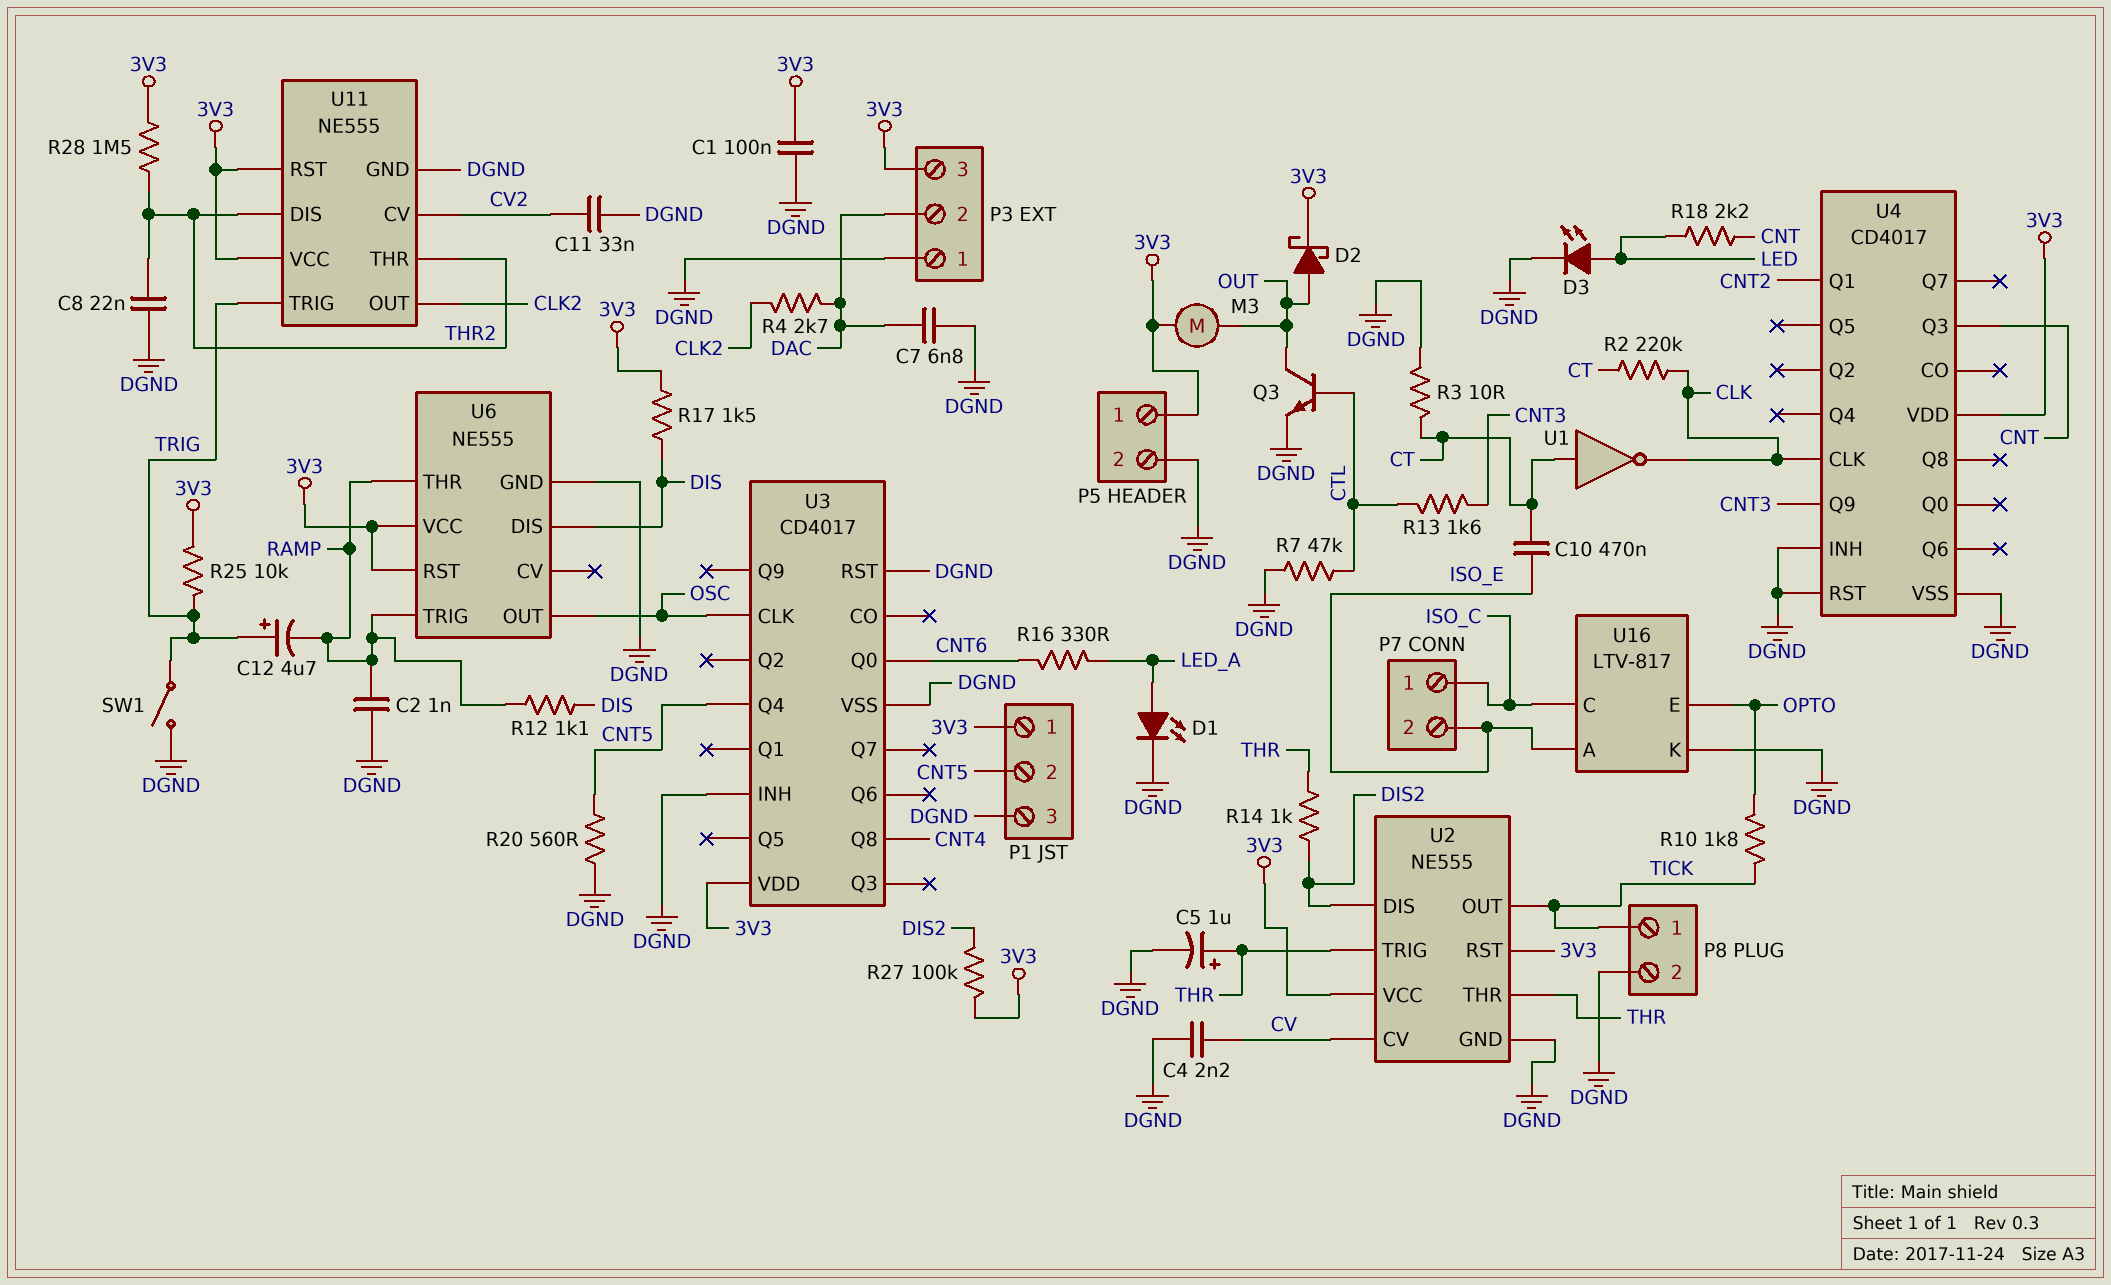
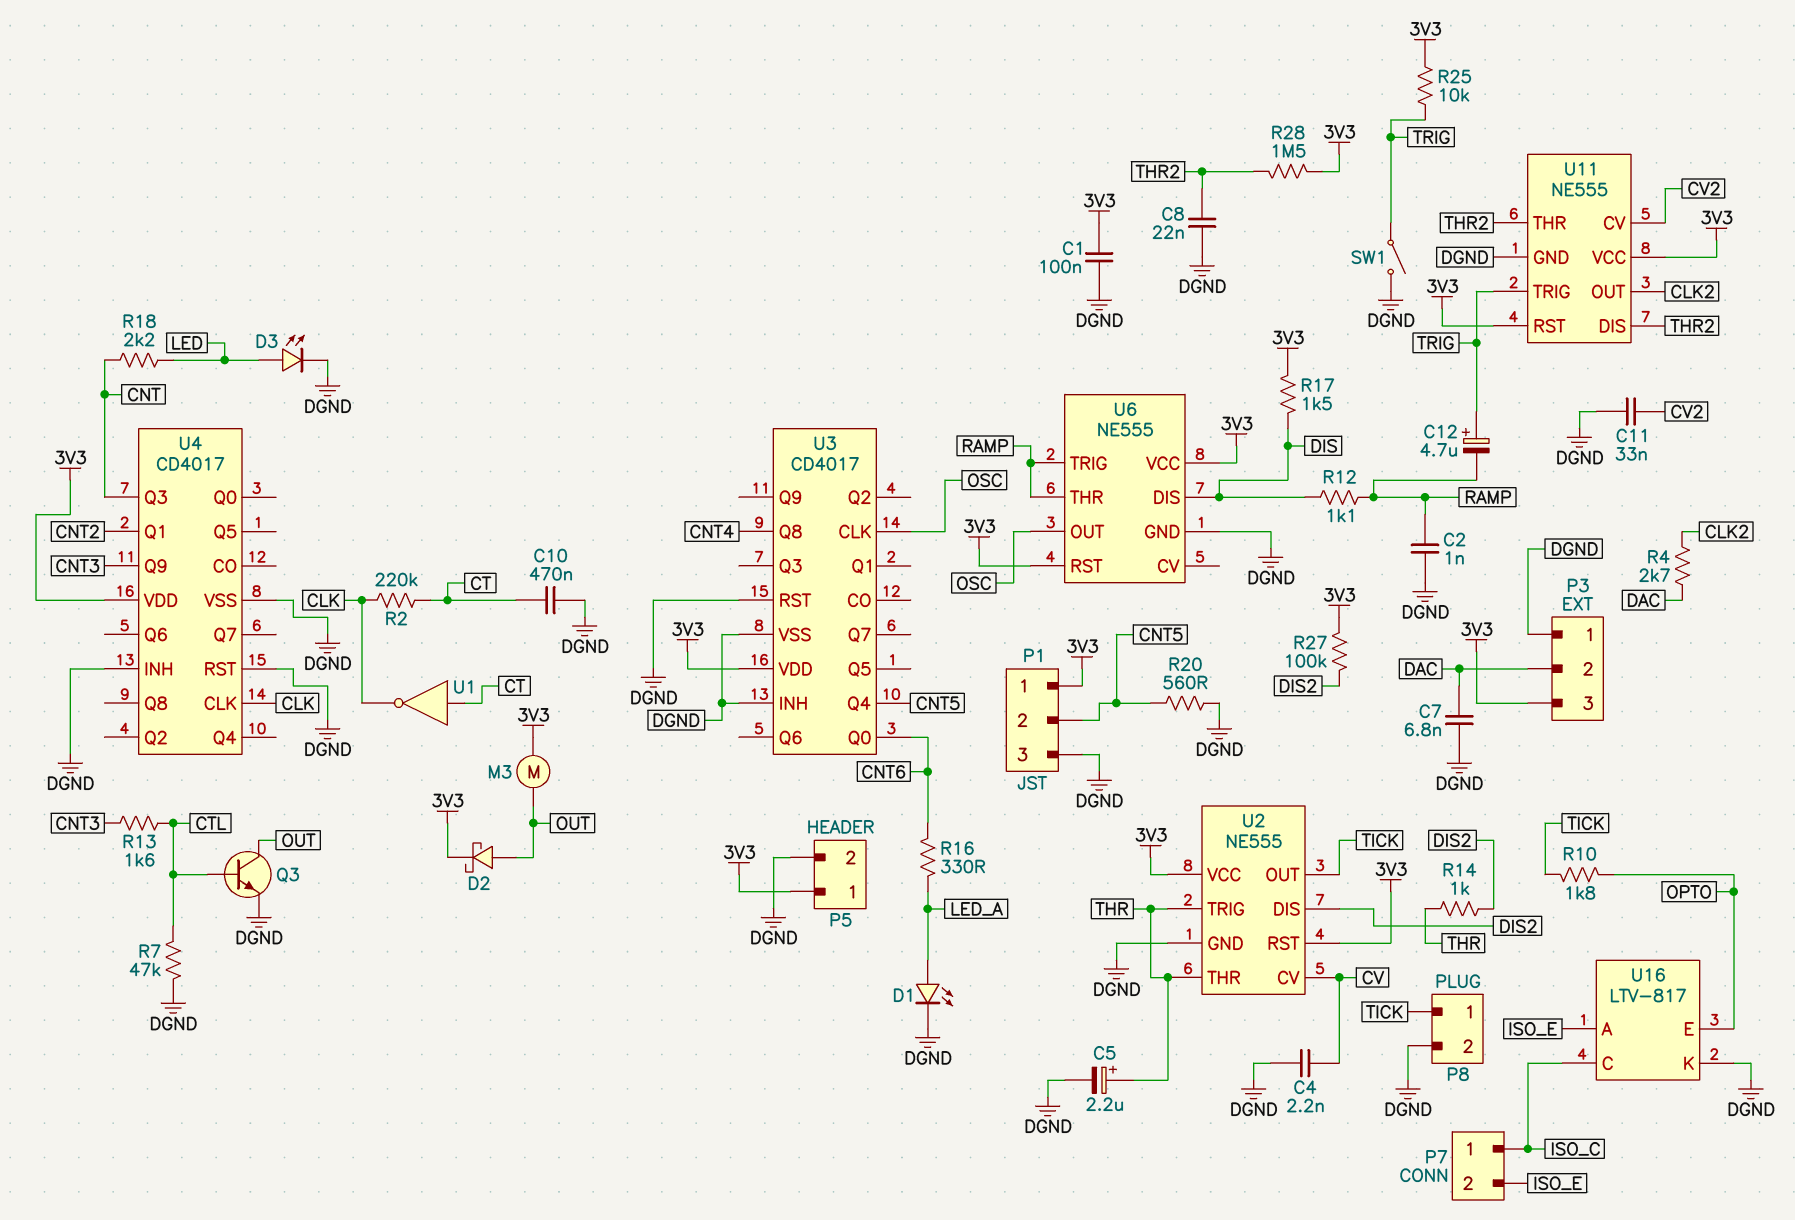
C5: 1uF (plus THR, minus DGND) -> 2.2uF (plus THR, minus DGND)
C10: 470nF (CT, ISO_E) -> 470nF (CT, DGND)
R3: 10 (CT, DGND) -> none

